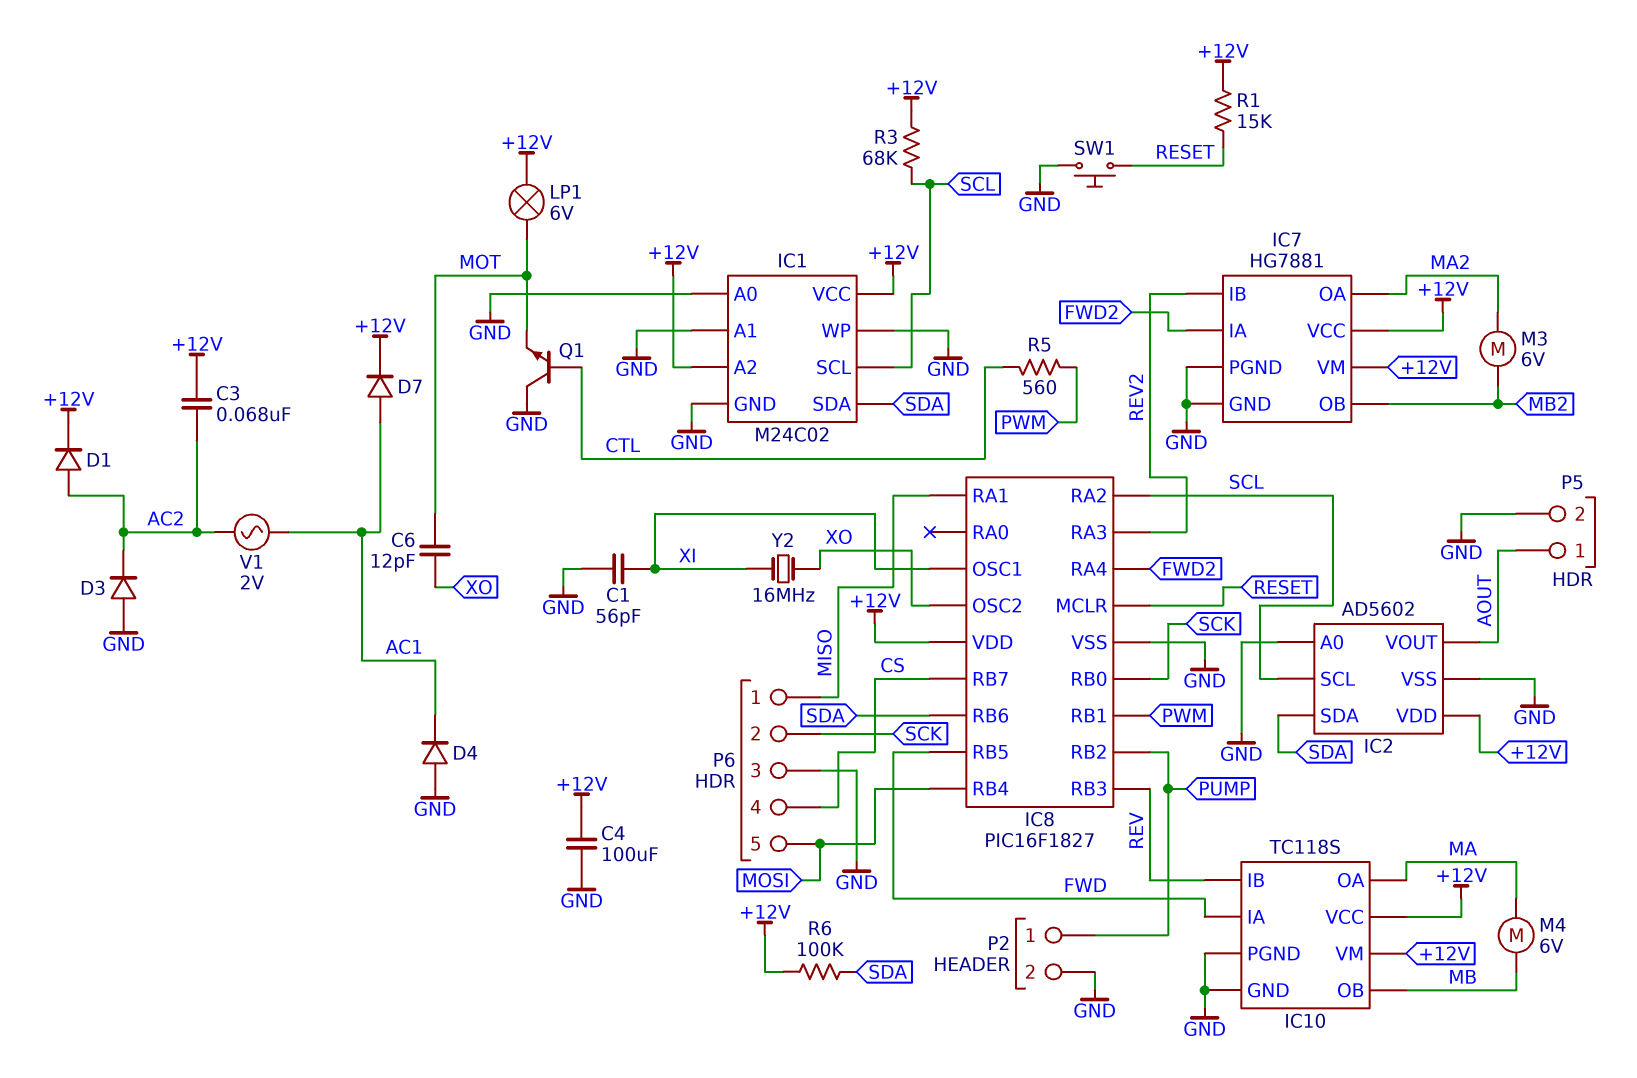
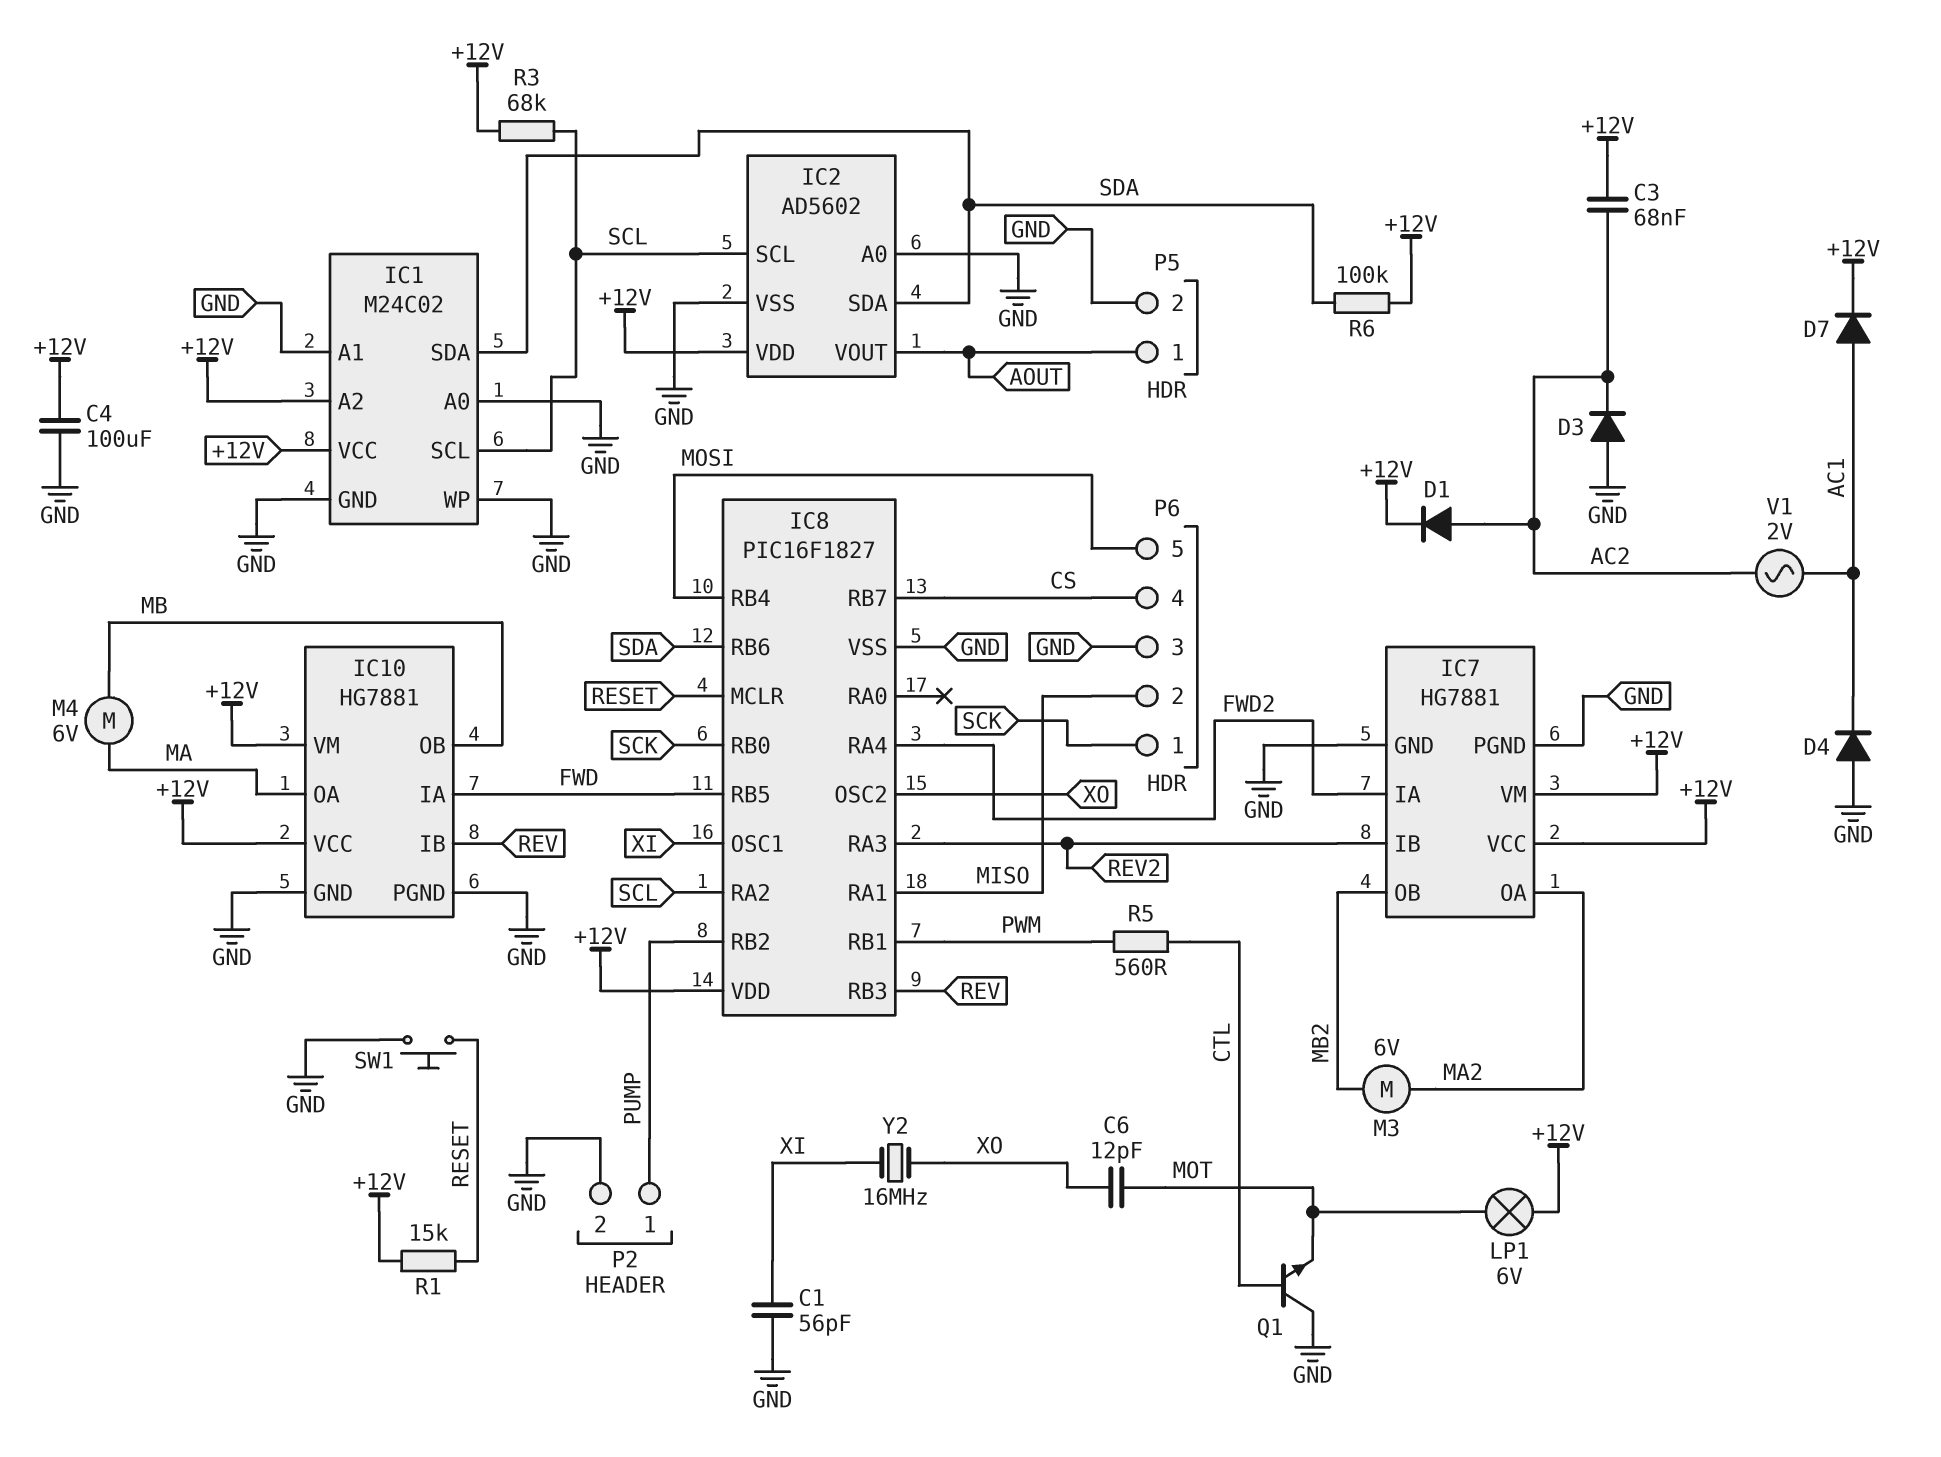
IC10: TC118S -> HG7881
P6 pin 1: MISO -> SCK
P6 pin 2: SCK -> MISO

